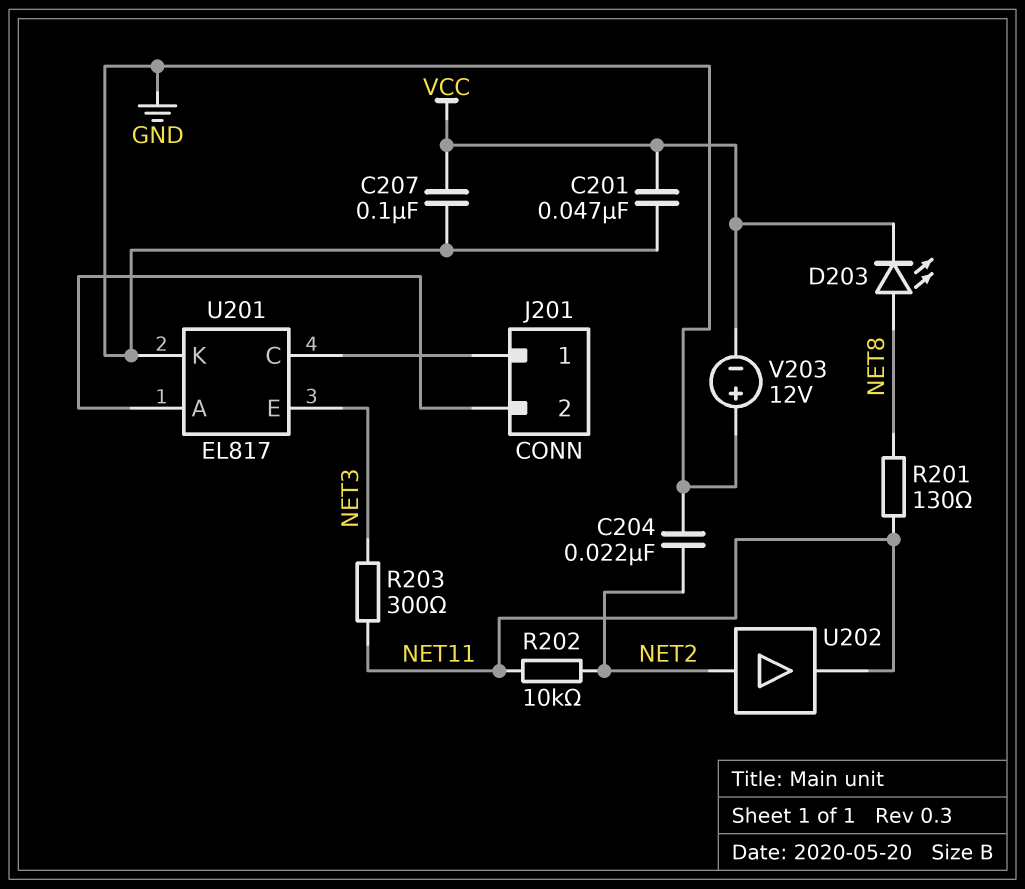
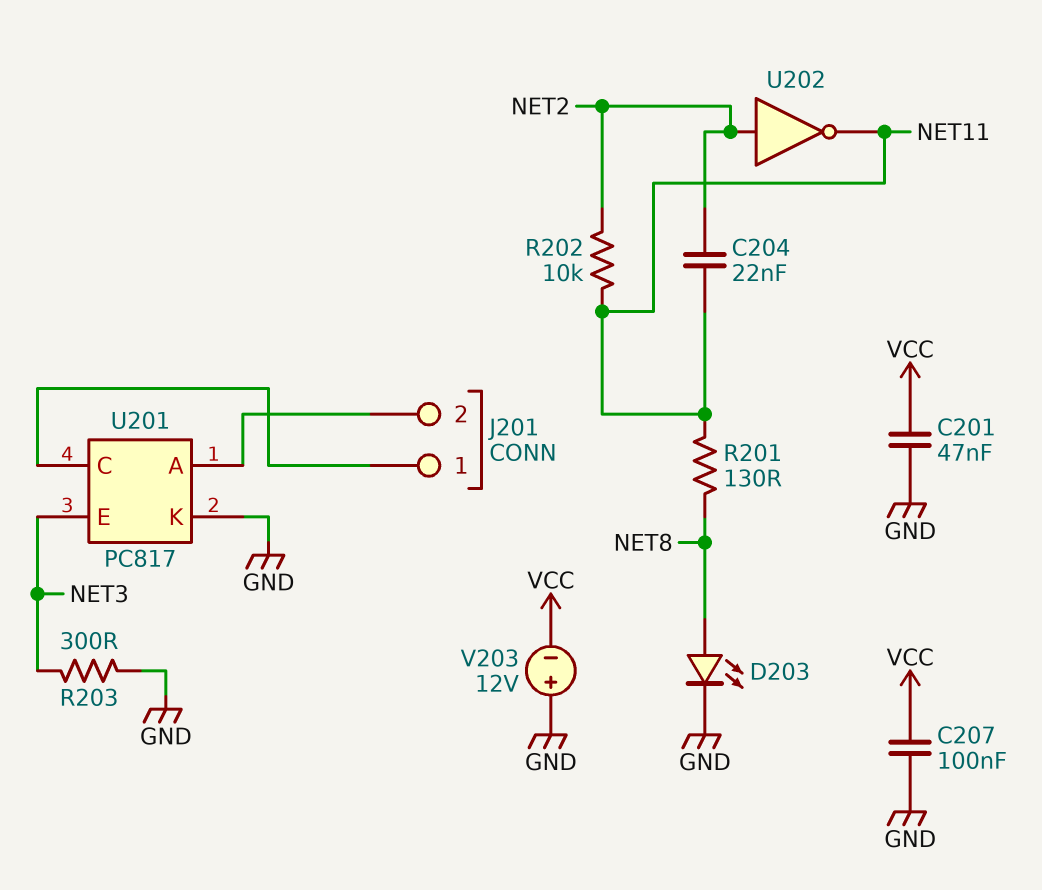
C204: 22nF (GND, NET2) -> 22nF (NET2, NET11)
D203: LED (A NET8, K VCC) -> LED (A NET8, K GND)
R203: 300 (NET3, NET11) -> 300 (GND, NET3)
U201: EL817 -> PC817
U202: buffer (in NET2, out NET11) -> NOT (in NET2, out NET11)

